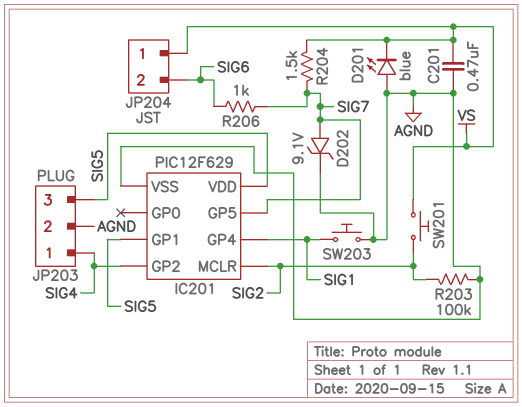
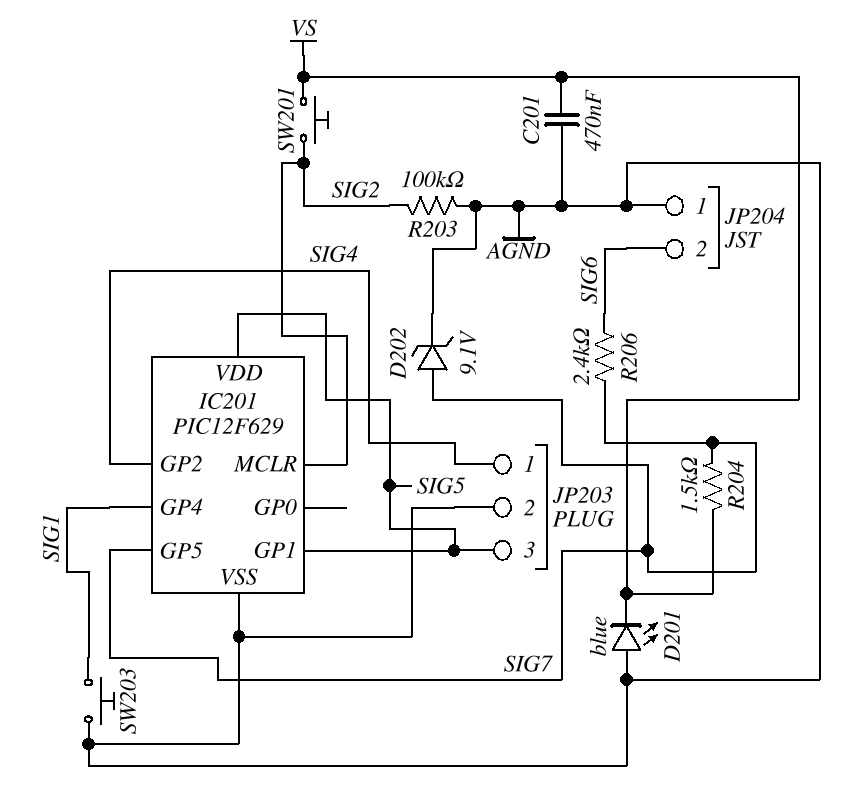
JP204 pin 1: VS -> AGND
R206: 1k (SIG6, SIG7) -> 2.4k (SIG6, SIG7)

